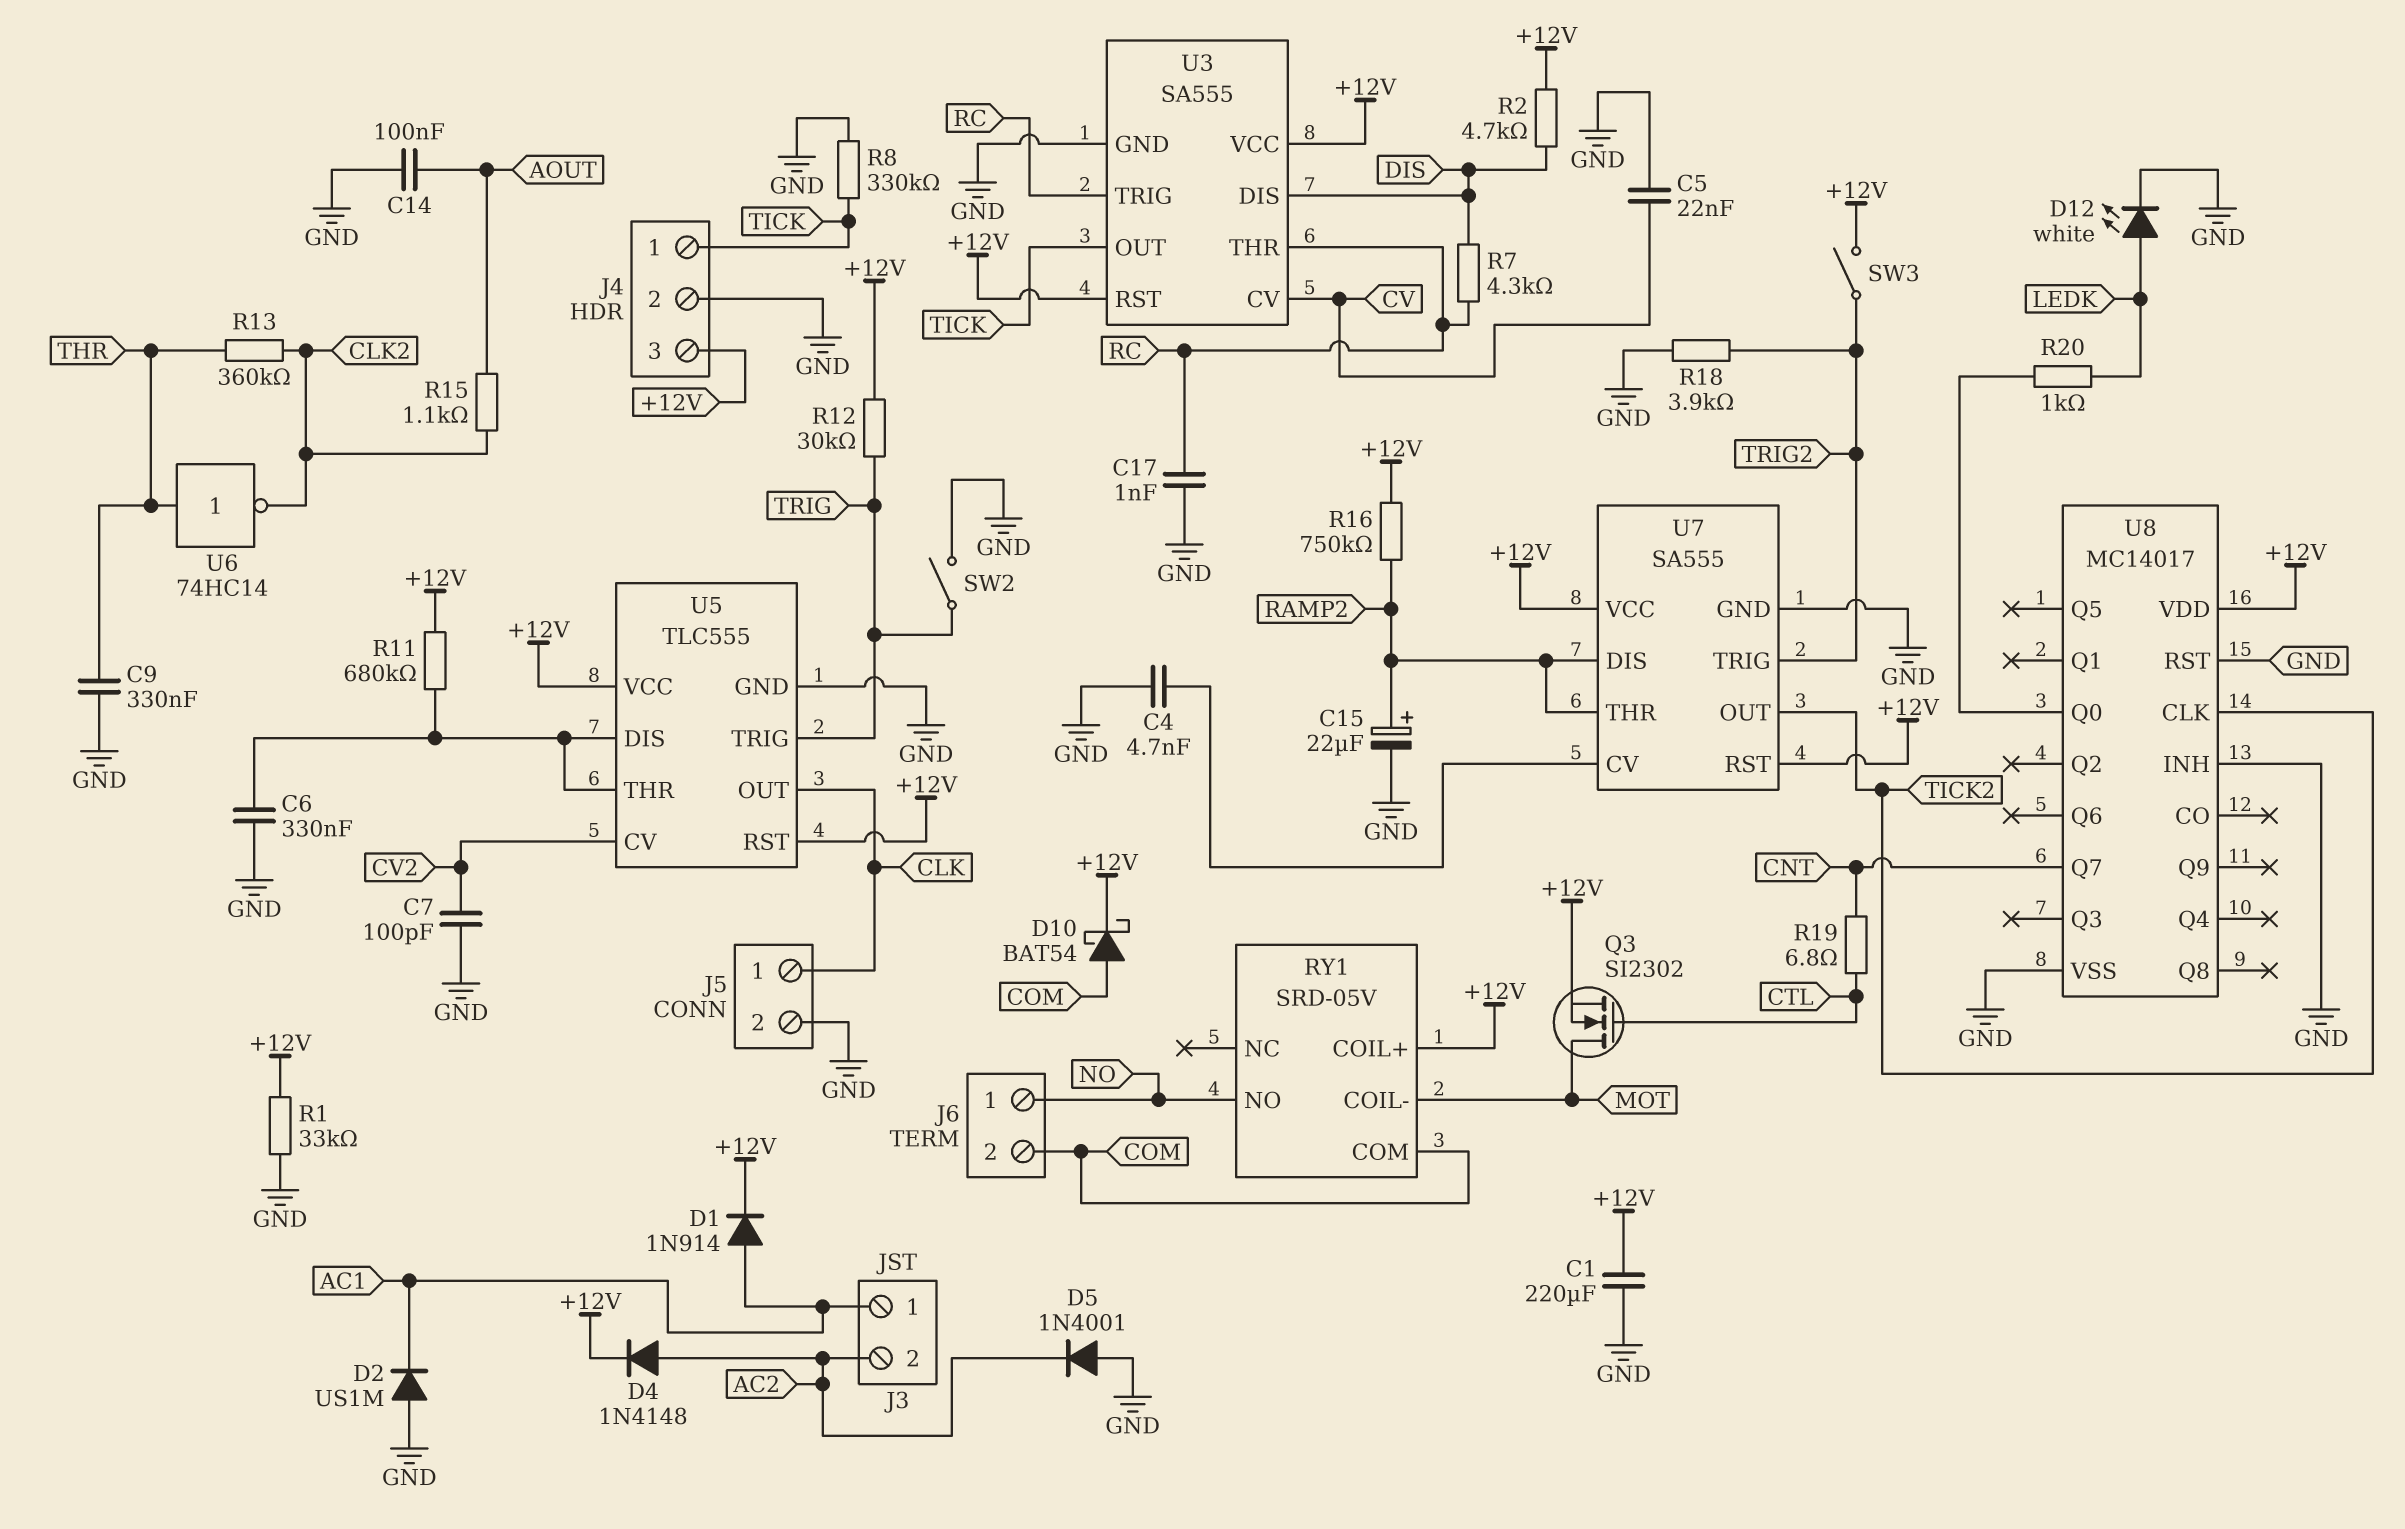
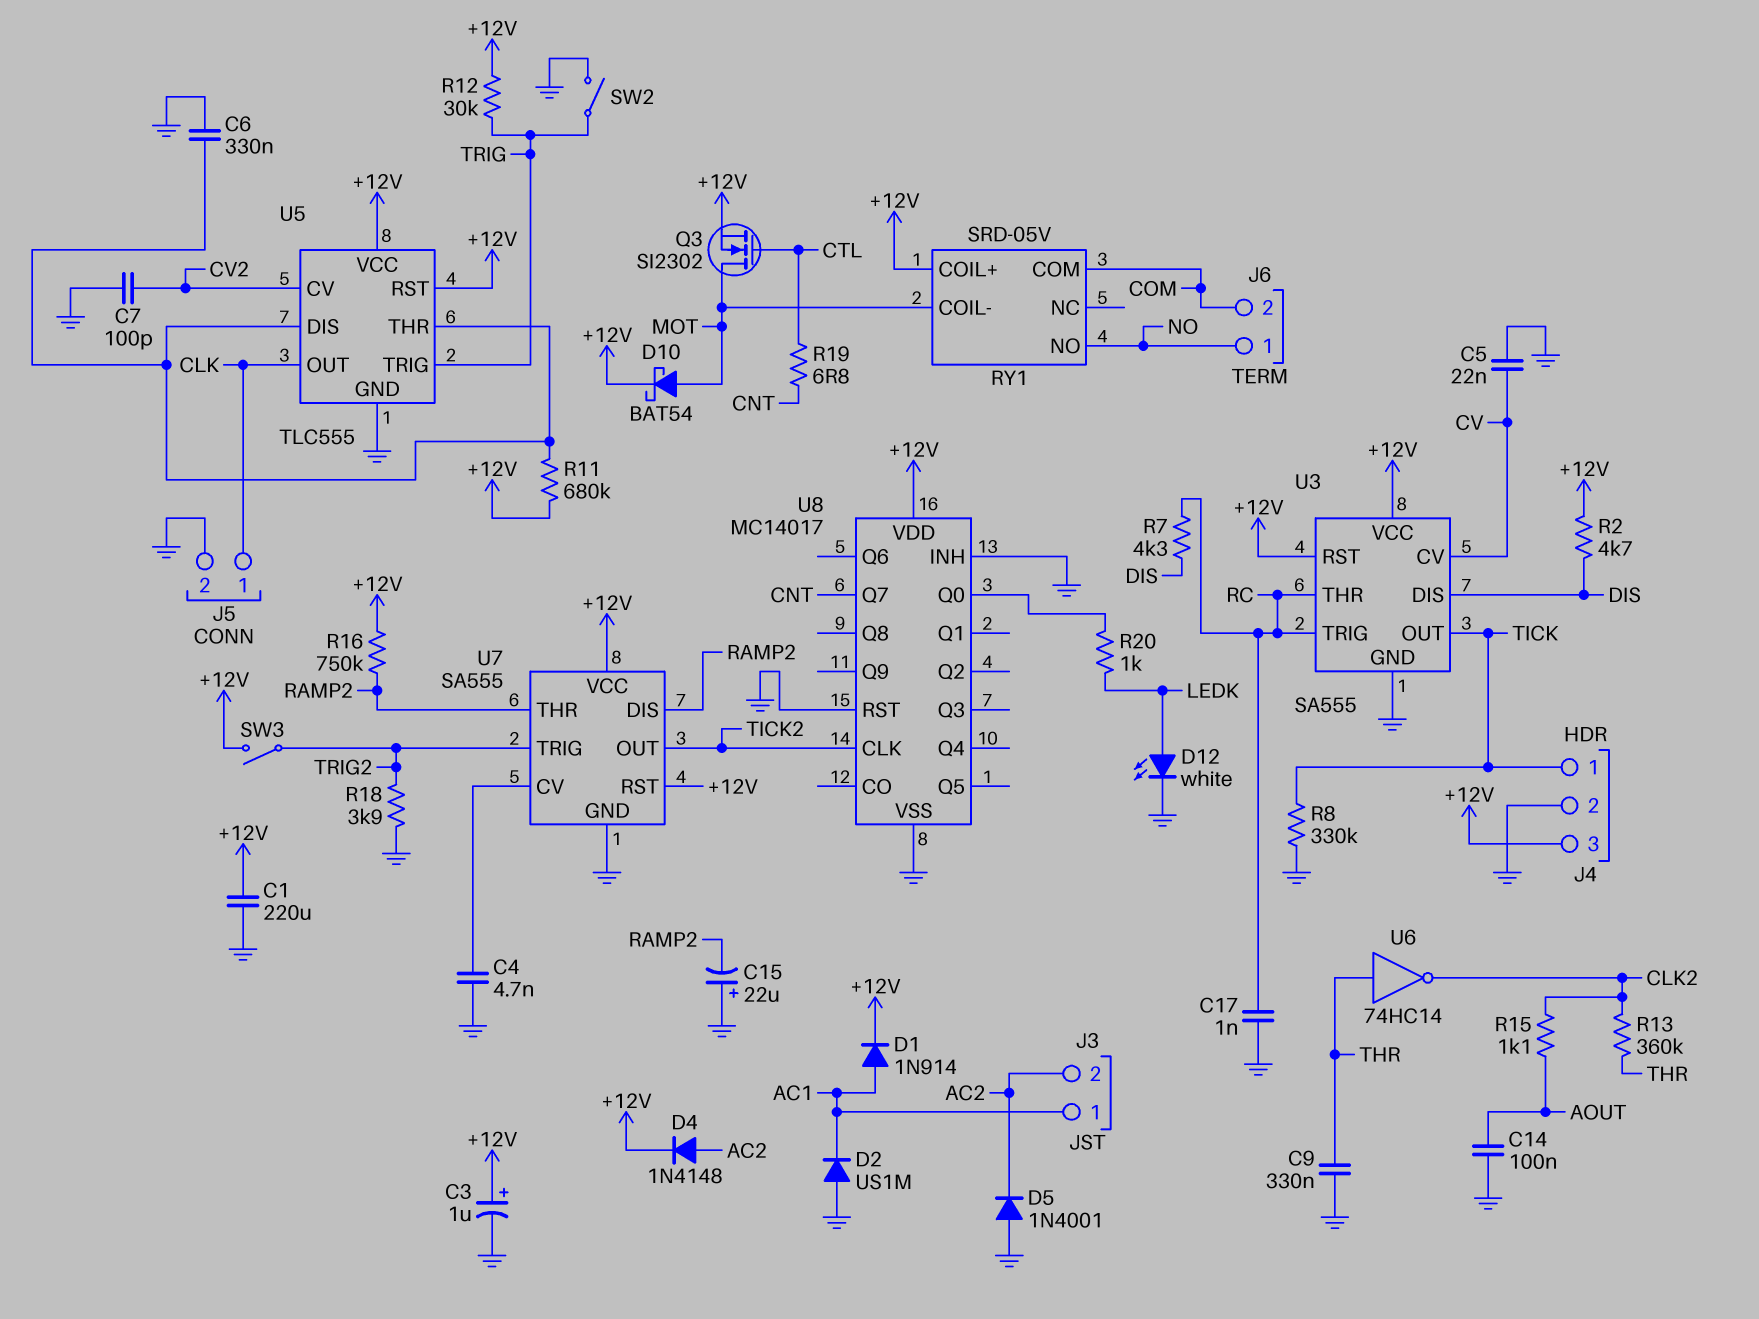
C3: none -> 1uF (plus +12V, minus GND)
C15: 22uF (plus RAMP2, minus GND) -> 22uF (plus GND, minus RAMP2)
D10: schottky BAT54 (A COM, K +12V) -> schottky BAT54 (A MOT, K +12V)
R1: 33k (+12V, GND) -> none

